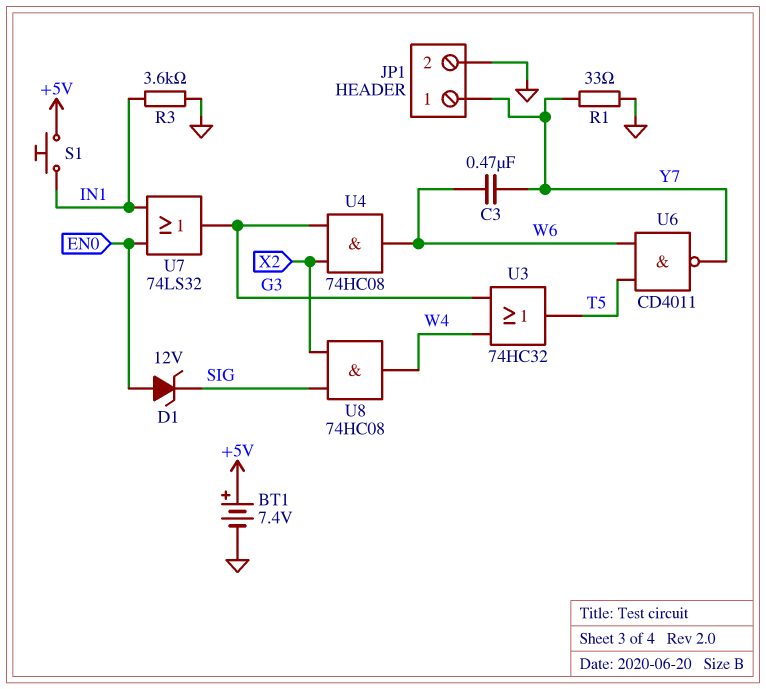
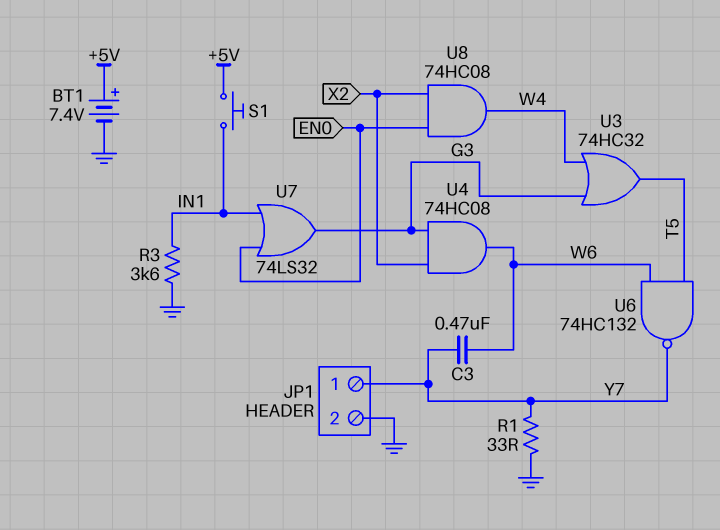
D1: zener 12V (A EN0, K SIG) -> none
U6: NAND CD4011 (in T5, in W6, out Y7) -> NAND 74HC132 (in T5, in W6, out Y7)
U8: AND 74HC08 (in SIG, in X2, out W4) -> AND 74HC08 (in EN0, in X2, out W4)

